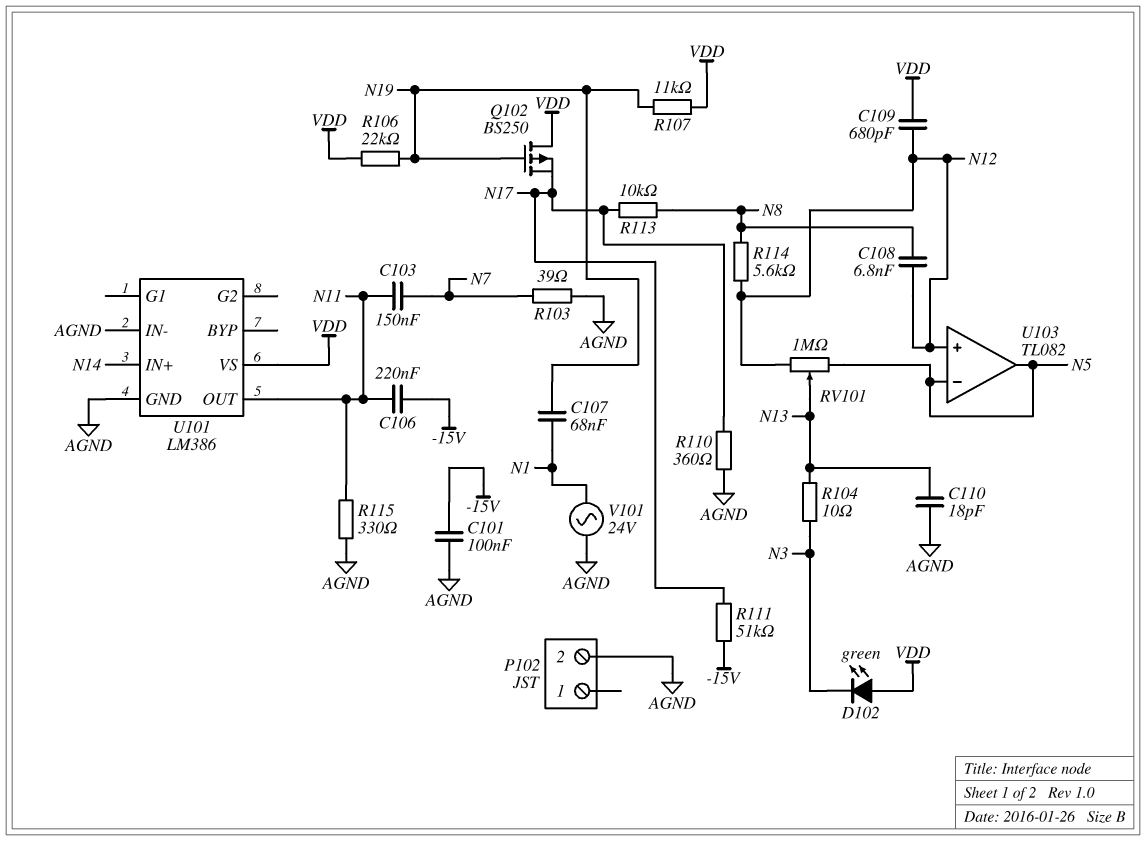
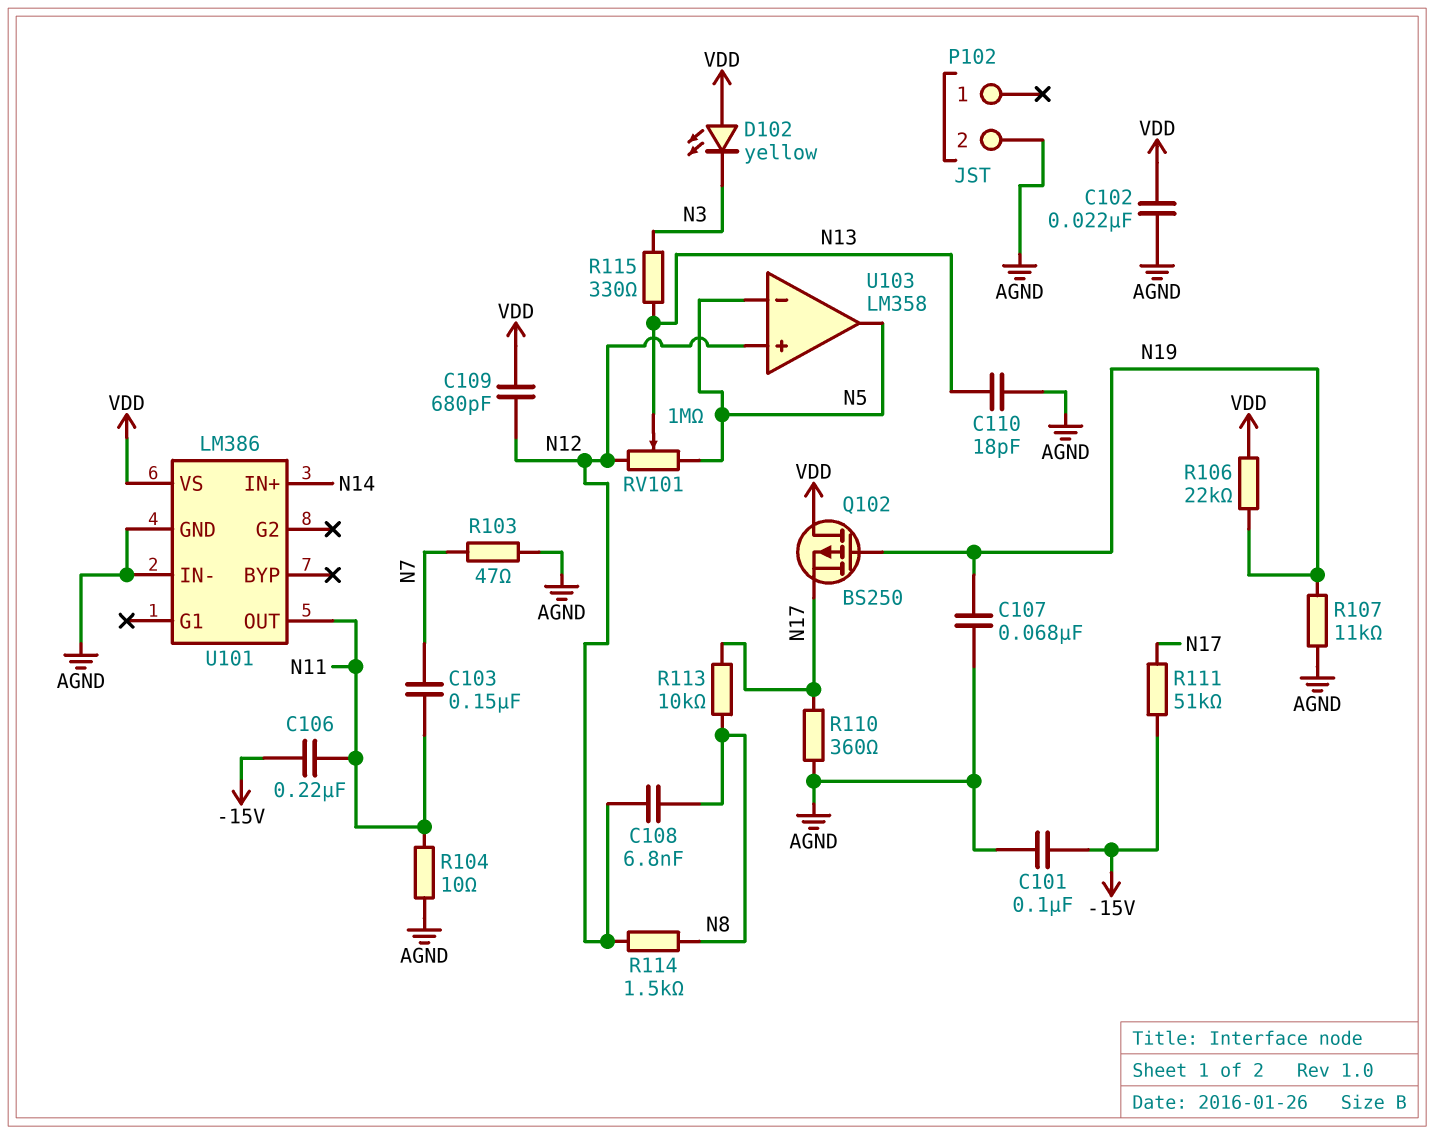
C102: none -> 22nF (AGND, VDD)
C107: 68nF (N1, N19) -> 68nF (AGND, N19)
D102: LED green (A VDD, K N3) -> LED yellow (A VDD, K N3)
R103: 39 (AGND, N7) -> 47 (AGND, N7)
R104: 10 (N3, N13) -> 10 (AGND, N11)
R107: 11k (N19, VDD) -> 11k (AGND, N19)
R114: 5.6k (N8, N12) -> 1.5k (N8, N12)
R115: 330 (AGND, N11) -> 330 (N3, N13)
U103: TL082 -> LM358
V101: AC 24V (AGND, N1) -> none

